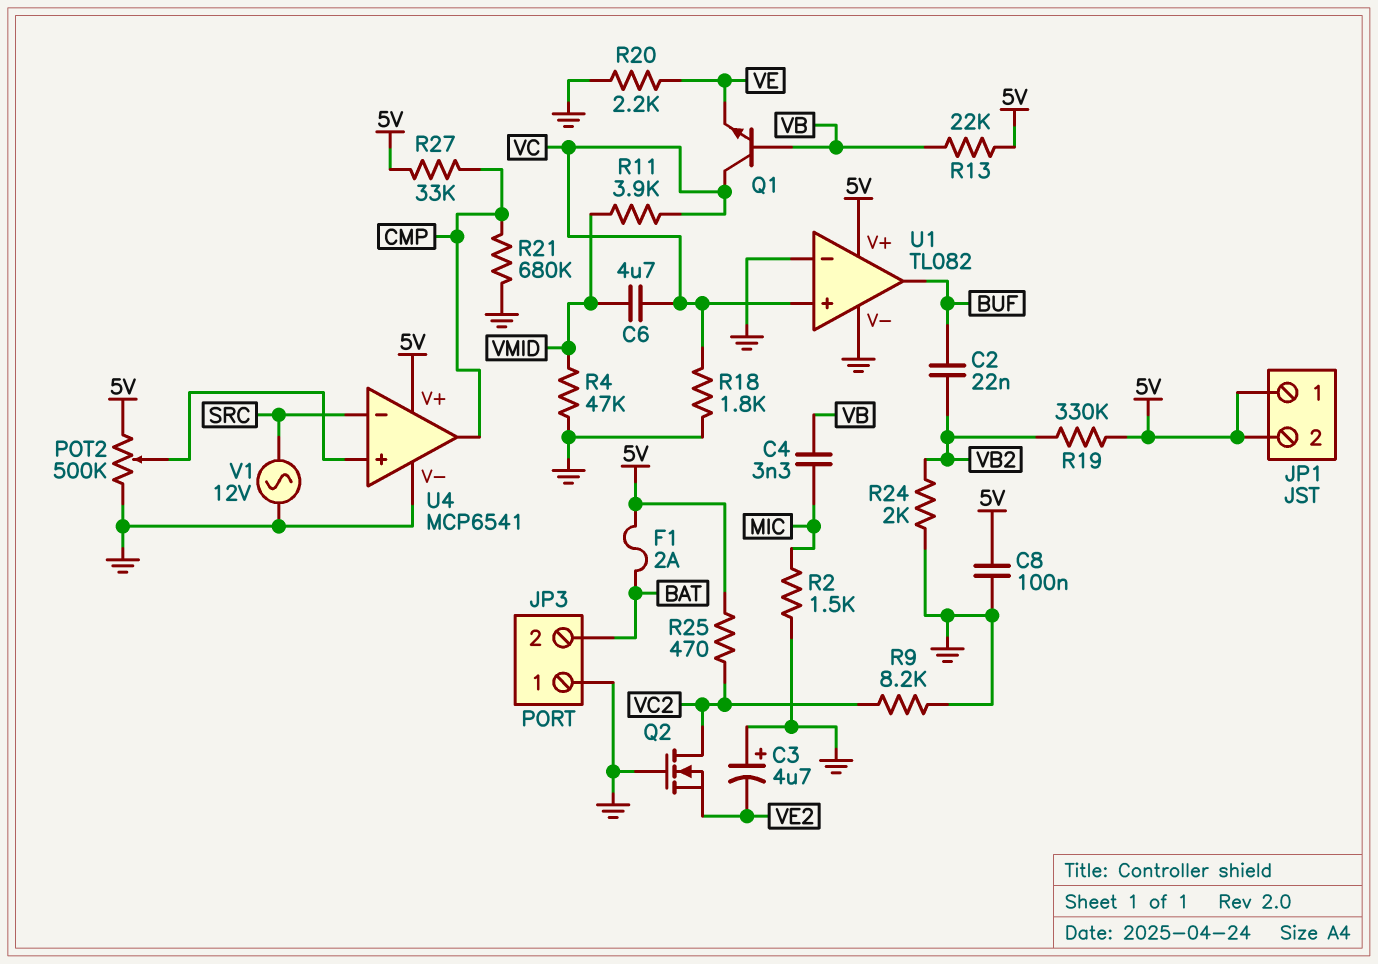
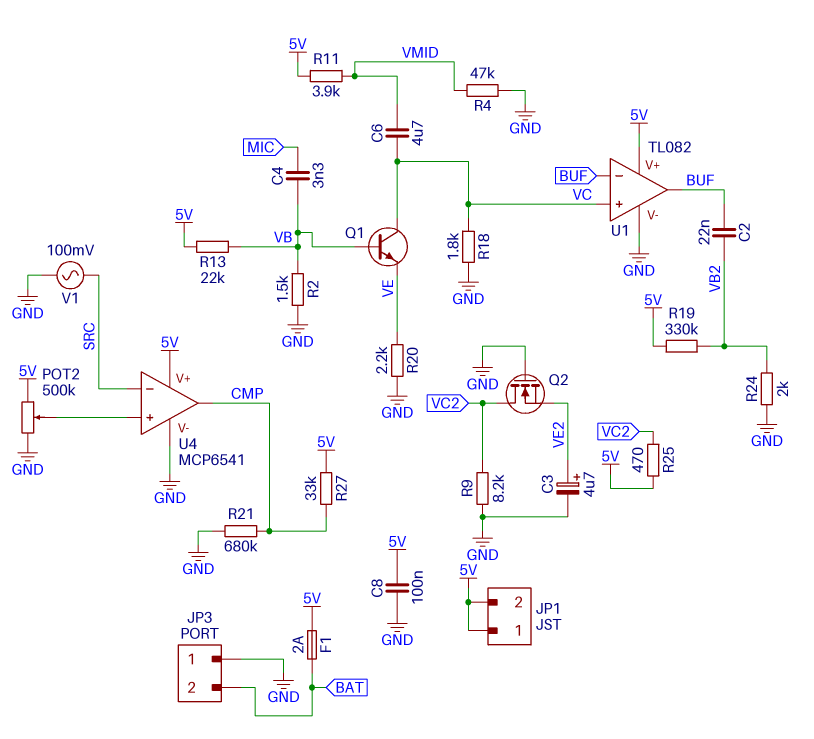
C3: 4.7uF (plus GND, minus VE2) -> 4.7uF (plus VE2, minus GND)
R2: 1.5k (GND, MIC) -> 1.5k (GND, VB)
R11: 3.9k (VC, VMID) -> 3.9k (5V, VMID)
U1 pin in-: GND -> BUF
V1: AC 12V (GND, SRC) -> AC 100mV (GND, SRC)

